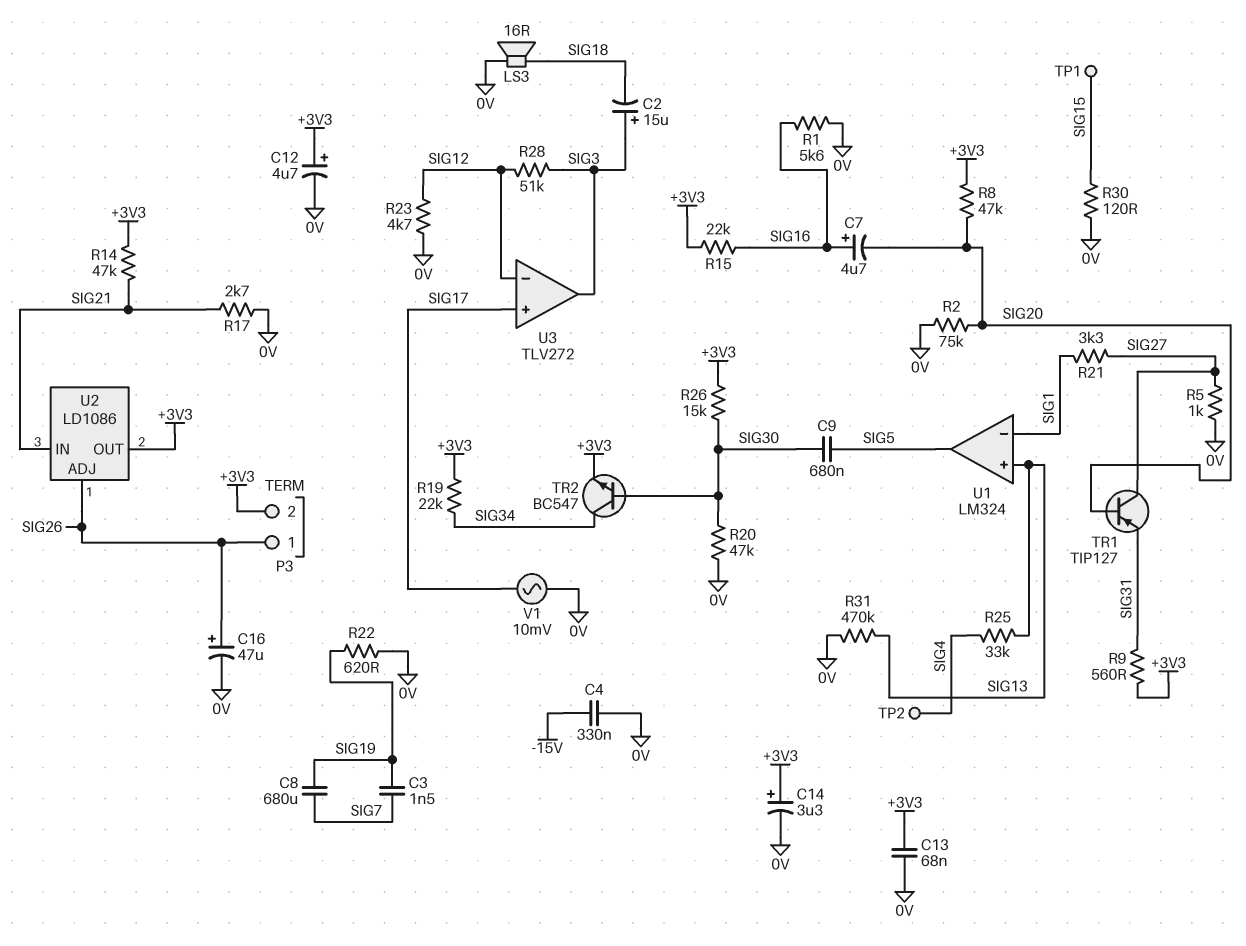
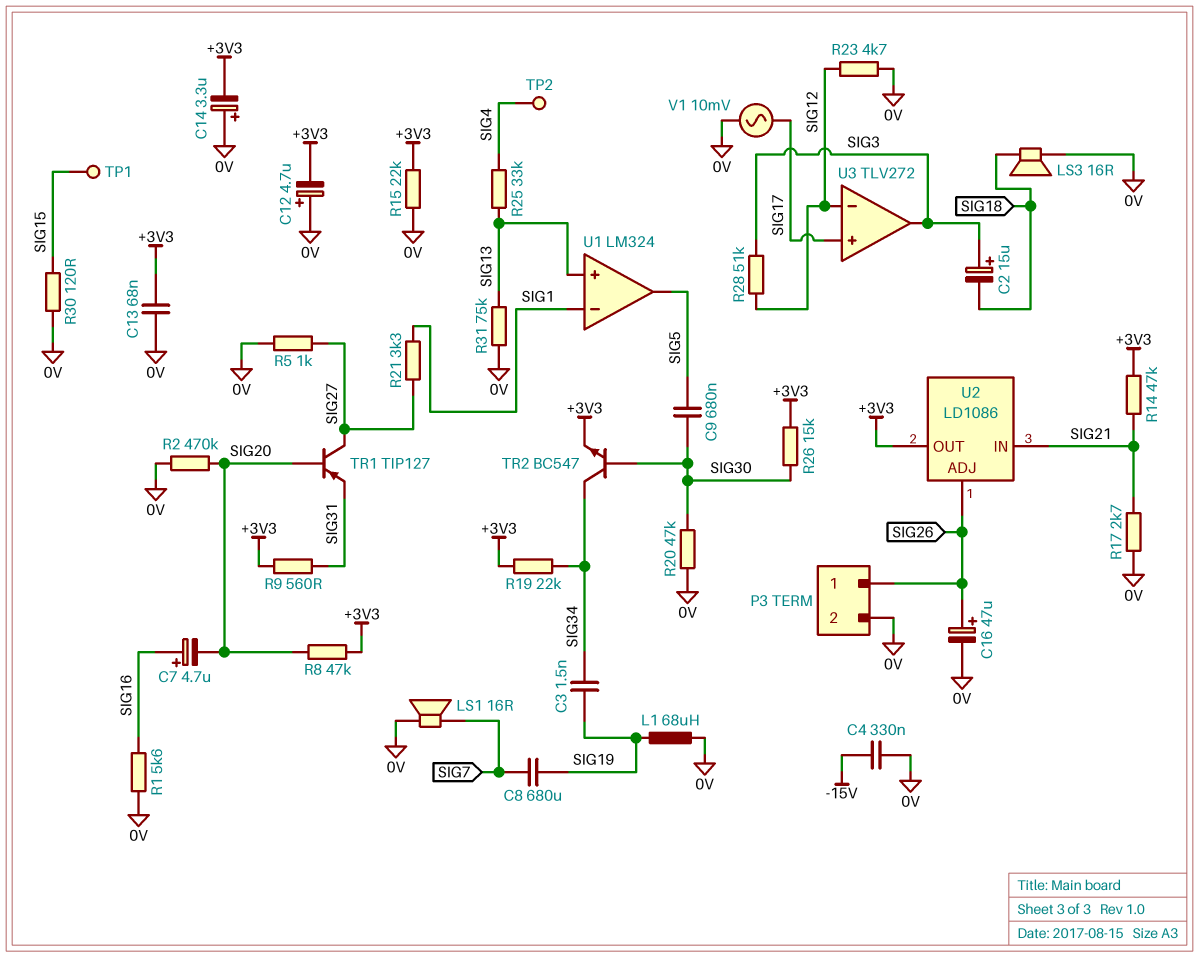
C3: 1.5nF (SIG7, SIG19) -> 1.5nF (SIG19, SIG34)
C12: 4.7uF (plus +3V3, minus 0V) -> 4.7uF (plus 0V, minus +3V3)
C14: 3.3uF (plus +3V3, minus 0V) -> 3.3uF (plus 0V, minus +3V3)
L1: none -> 68uH (0V, SIG19)
LS1: none -> speaker 16R (0V, SIG7)
P3 pin 2: +3V3 -> 0V
R2: 75k (0V, SIG20) -> 470k (0V, SIG20)
R15: 22k (+3V3, SIG16) -> 22k (+3V3, 0V)
R22: 620 (0V, SIG19) -> none
R31: 470k (0V, SIG13) -> 75k (0V, SIG13)

